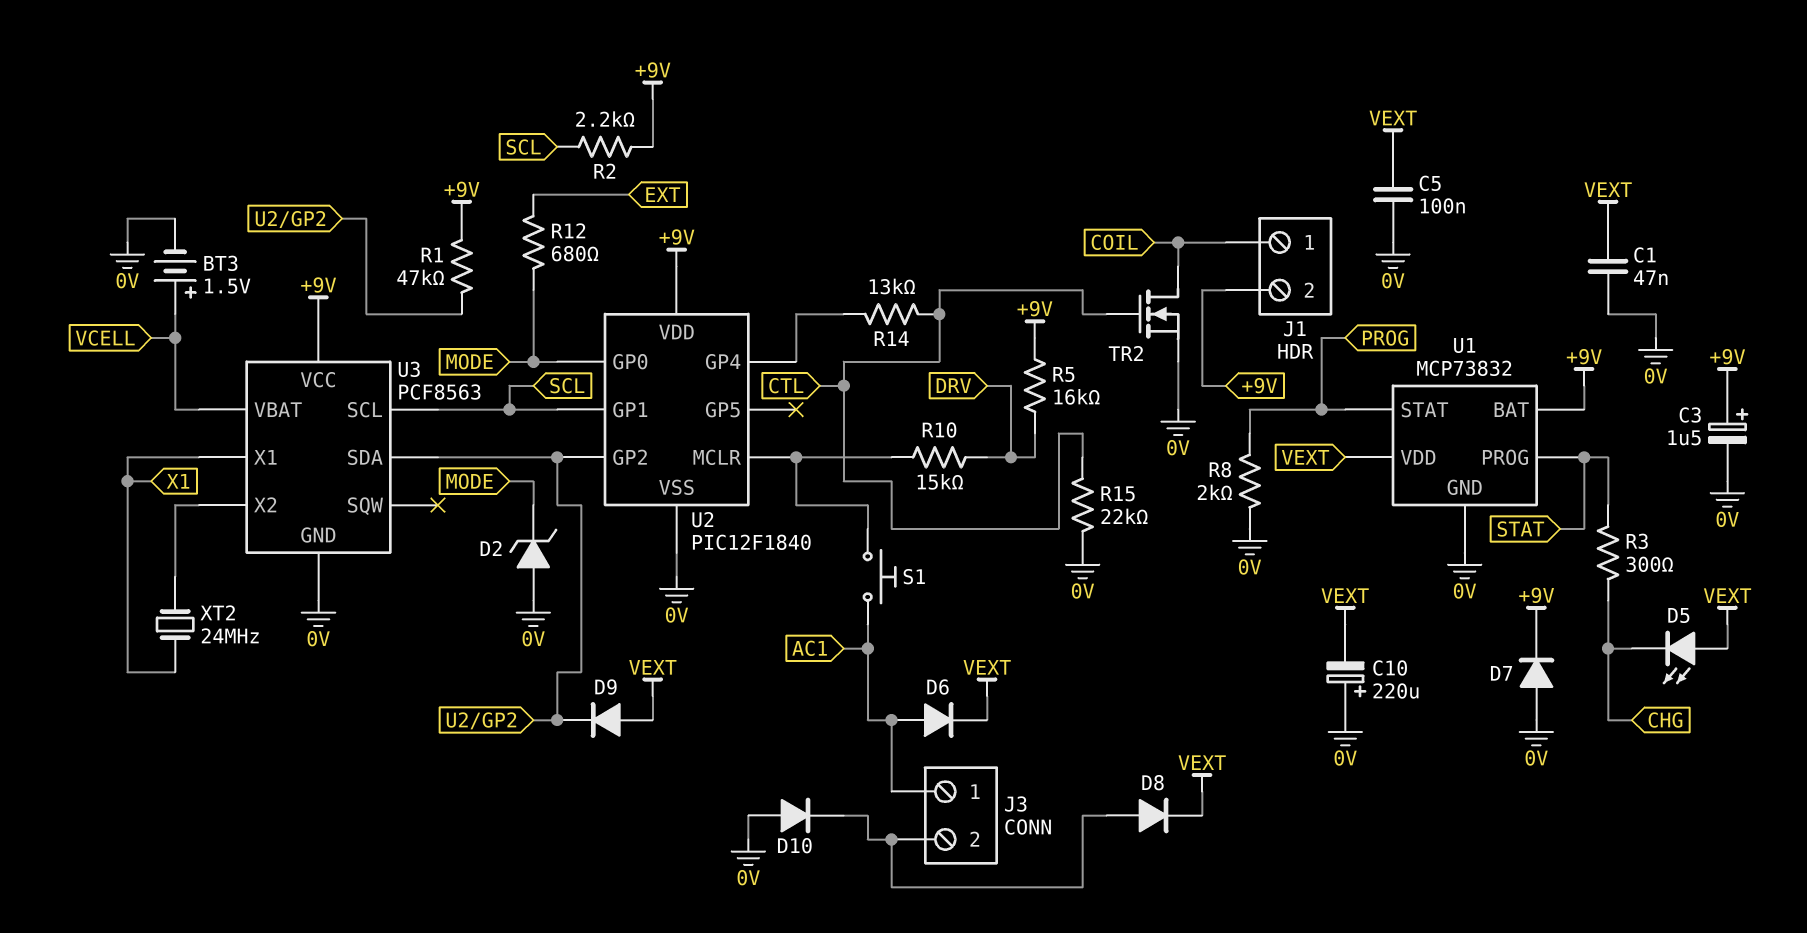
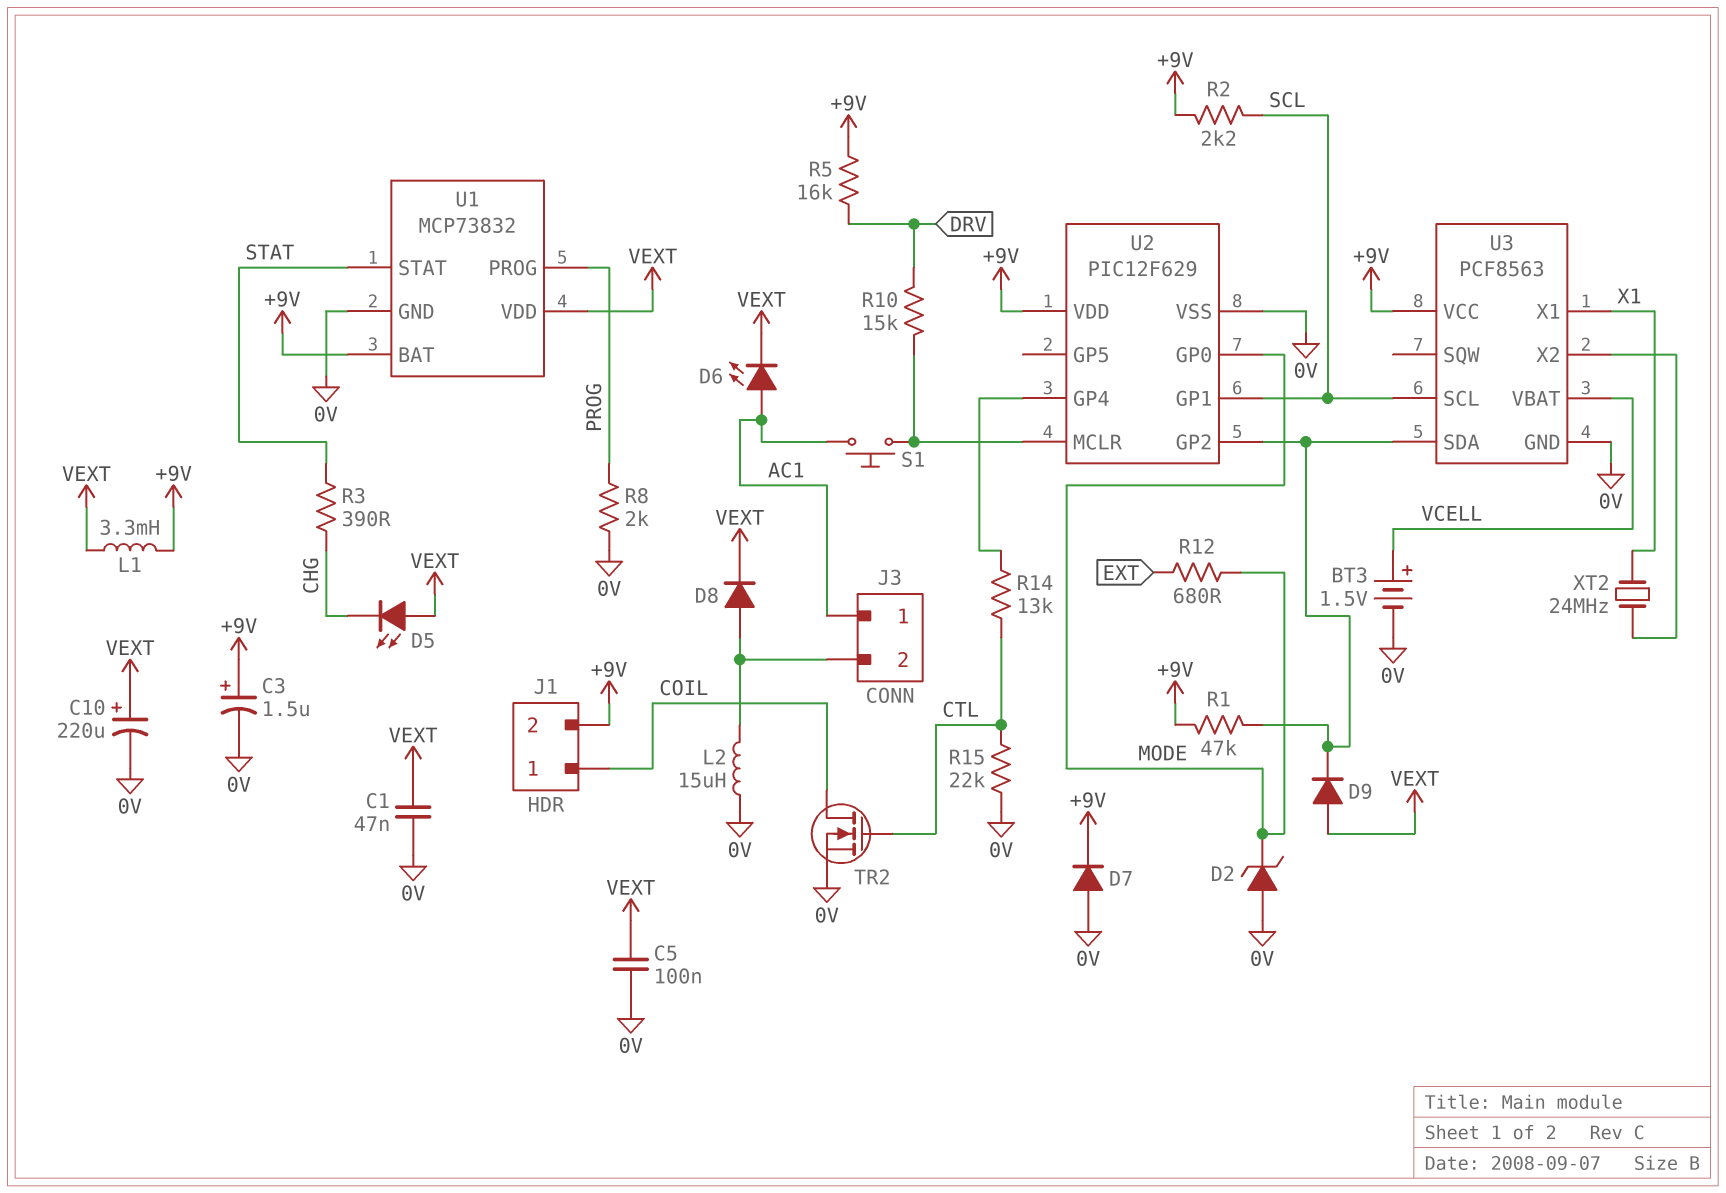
C10: 220uF (plus 0V, minus VEXT) -> 220uF (plus VEXT, minus 0V)
D6: diode (A AC1, K VEXT) -> LED (A AC1, K VEXT)
D10: diode (A 0V, K J3/2) -> none
L1: none -> 3.3mH (+9V, VEXT)
L2: none -> 15uH (0V, J3/2)
R3: 300 (CHG, STAT) -> 390 (CHG, STAT)
U1 pin PROG: STAT -> PROG
U1 pin STAT: PROG -> STAT
U2: PIC12F1840 -> PIC12F629

